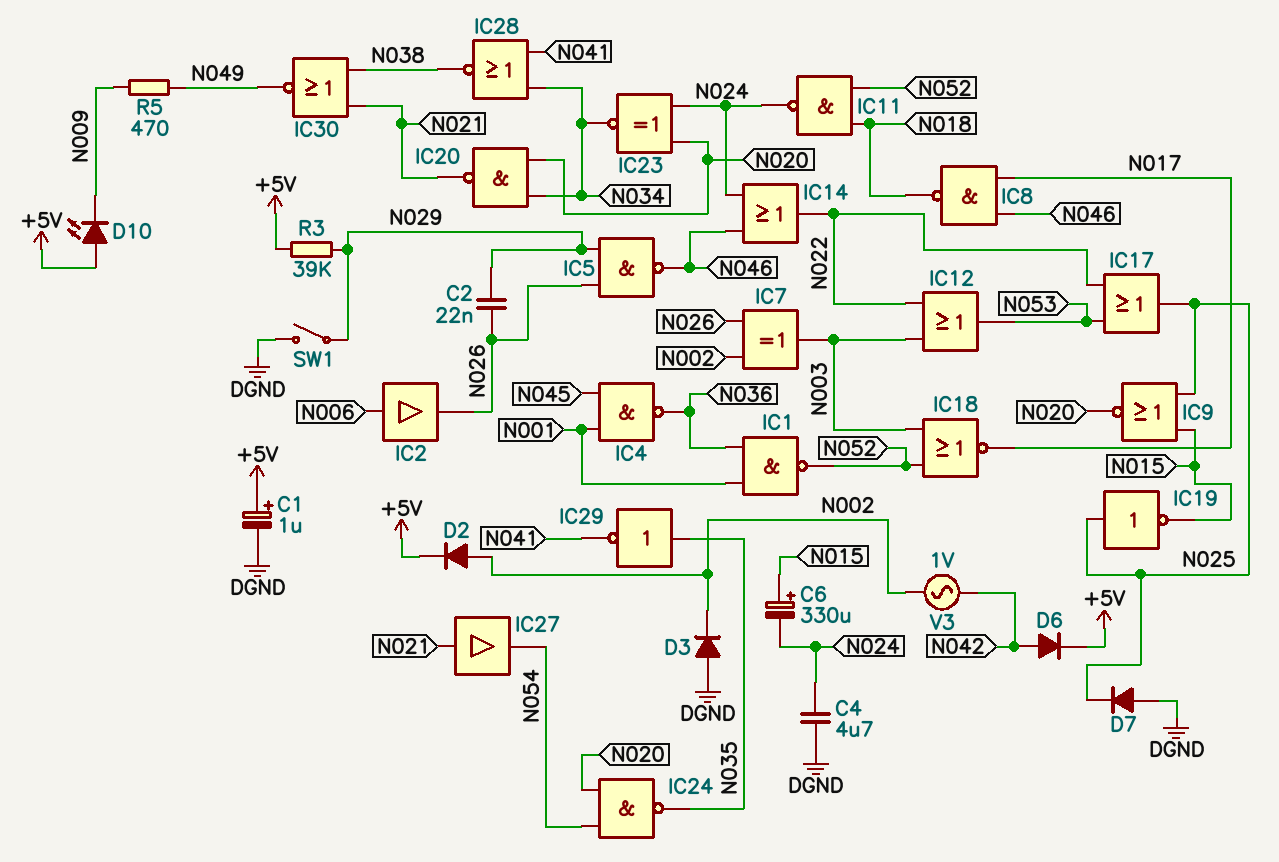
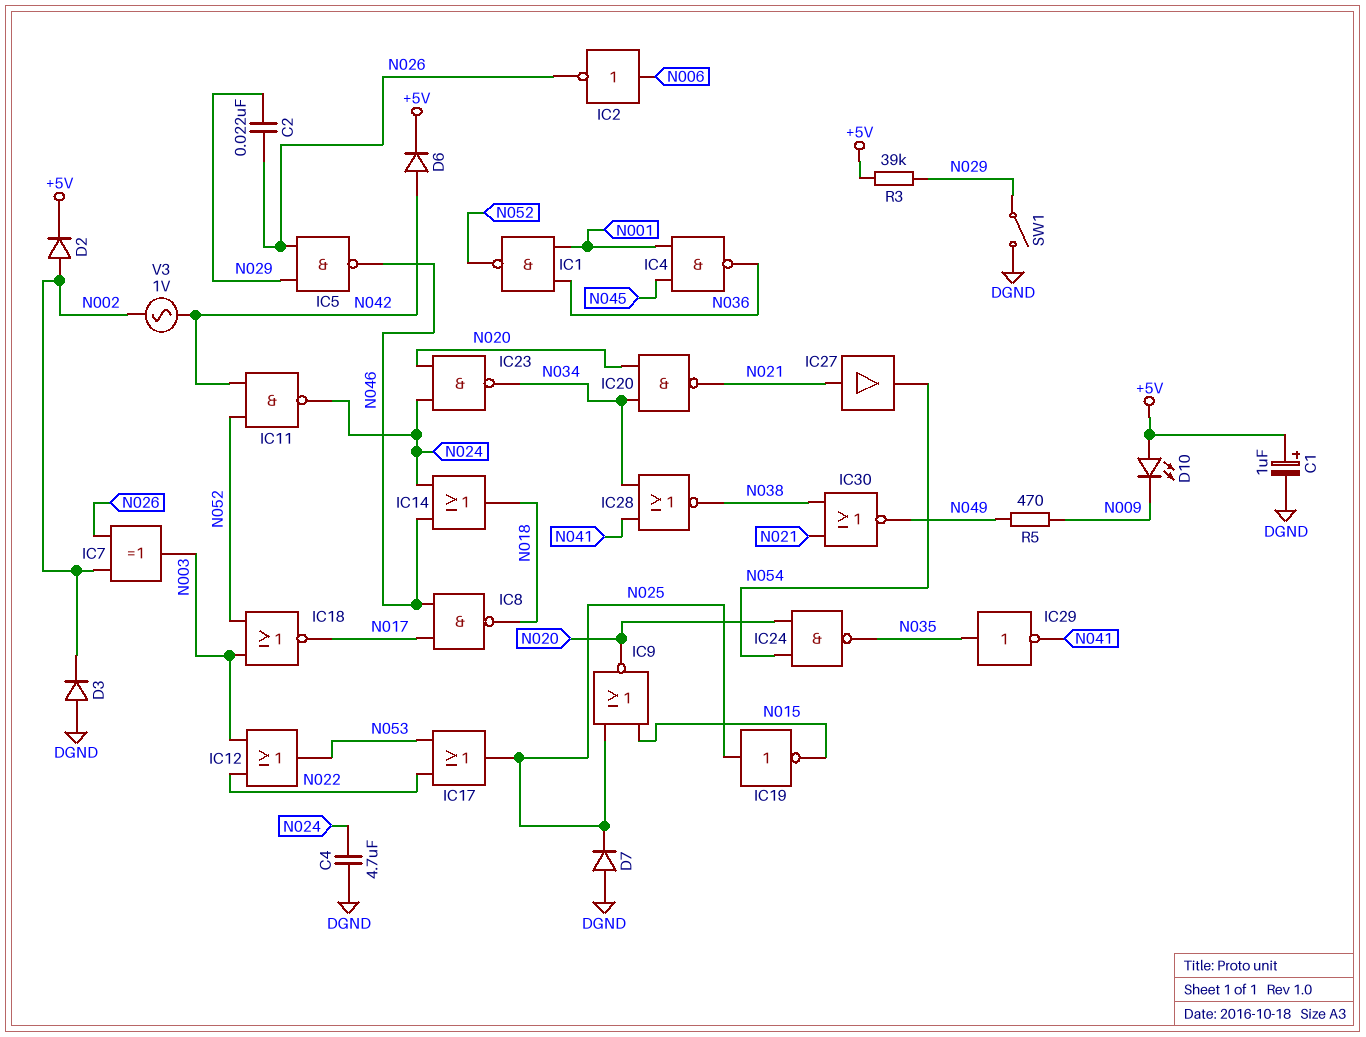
C6: 330uF (plus N015, minus N024) -> none
IC2: buffer (in N006, out N026) -> NOT (in N006, out N026)
IC11: NAND (in N018, in N052, out N024) -> NAND (in N042, in N052, out N024)
IC14: OR (in N024, in N046, out N022) -> OR (in N024, in N046, out N018)
IC23: XNOR (in N020, in N024, out N034) -> NAND (in N020, in N024, out N034)

